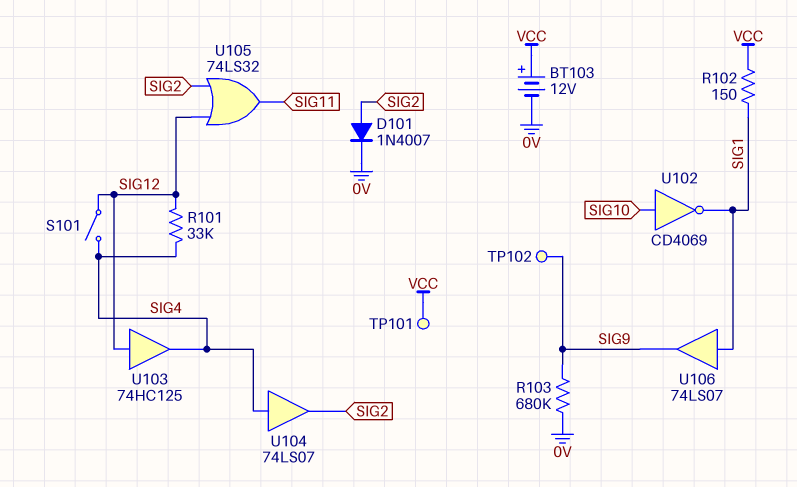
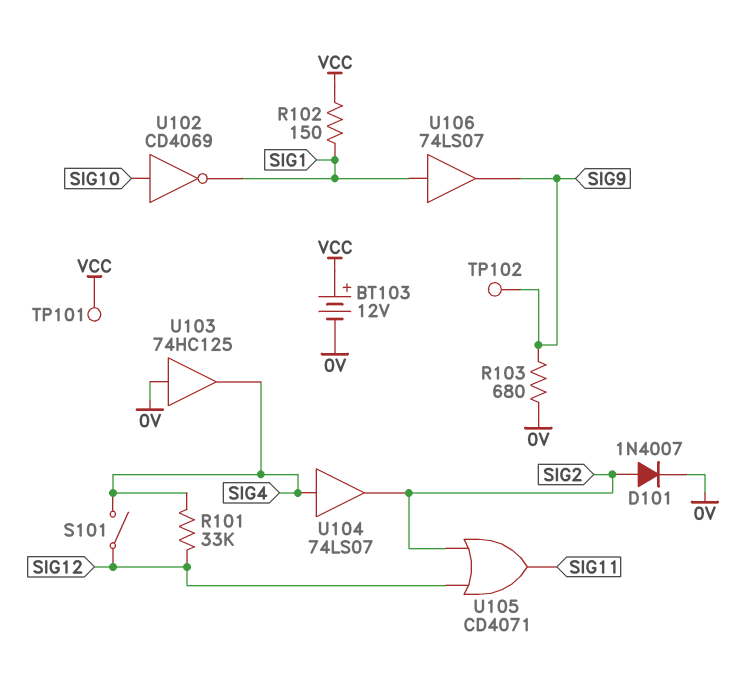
R103: 680k (0V, SIG9) -> 680 (0V, SIG9)
U103: buffer 74HC125 (in SIG12, out SIG4) -> buffer 74HC125 (in 0V, out SIG4)
U105: OR 74LS32 (in SIG2, in SIG12, out SIG11) -> OR CD4071 (in SIG2, in SIG12, out SIG11)

